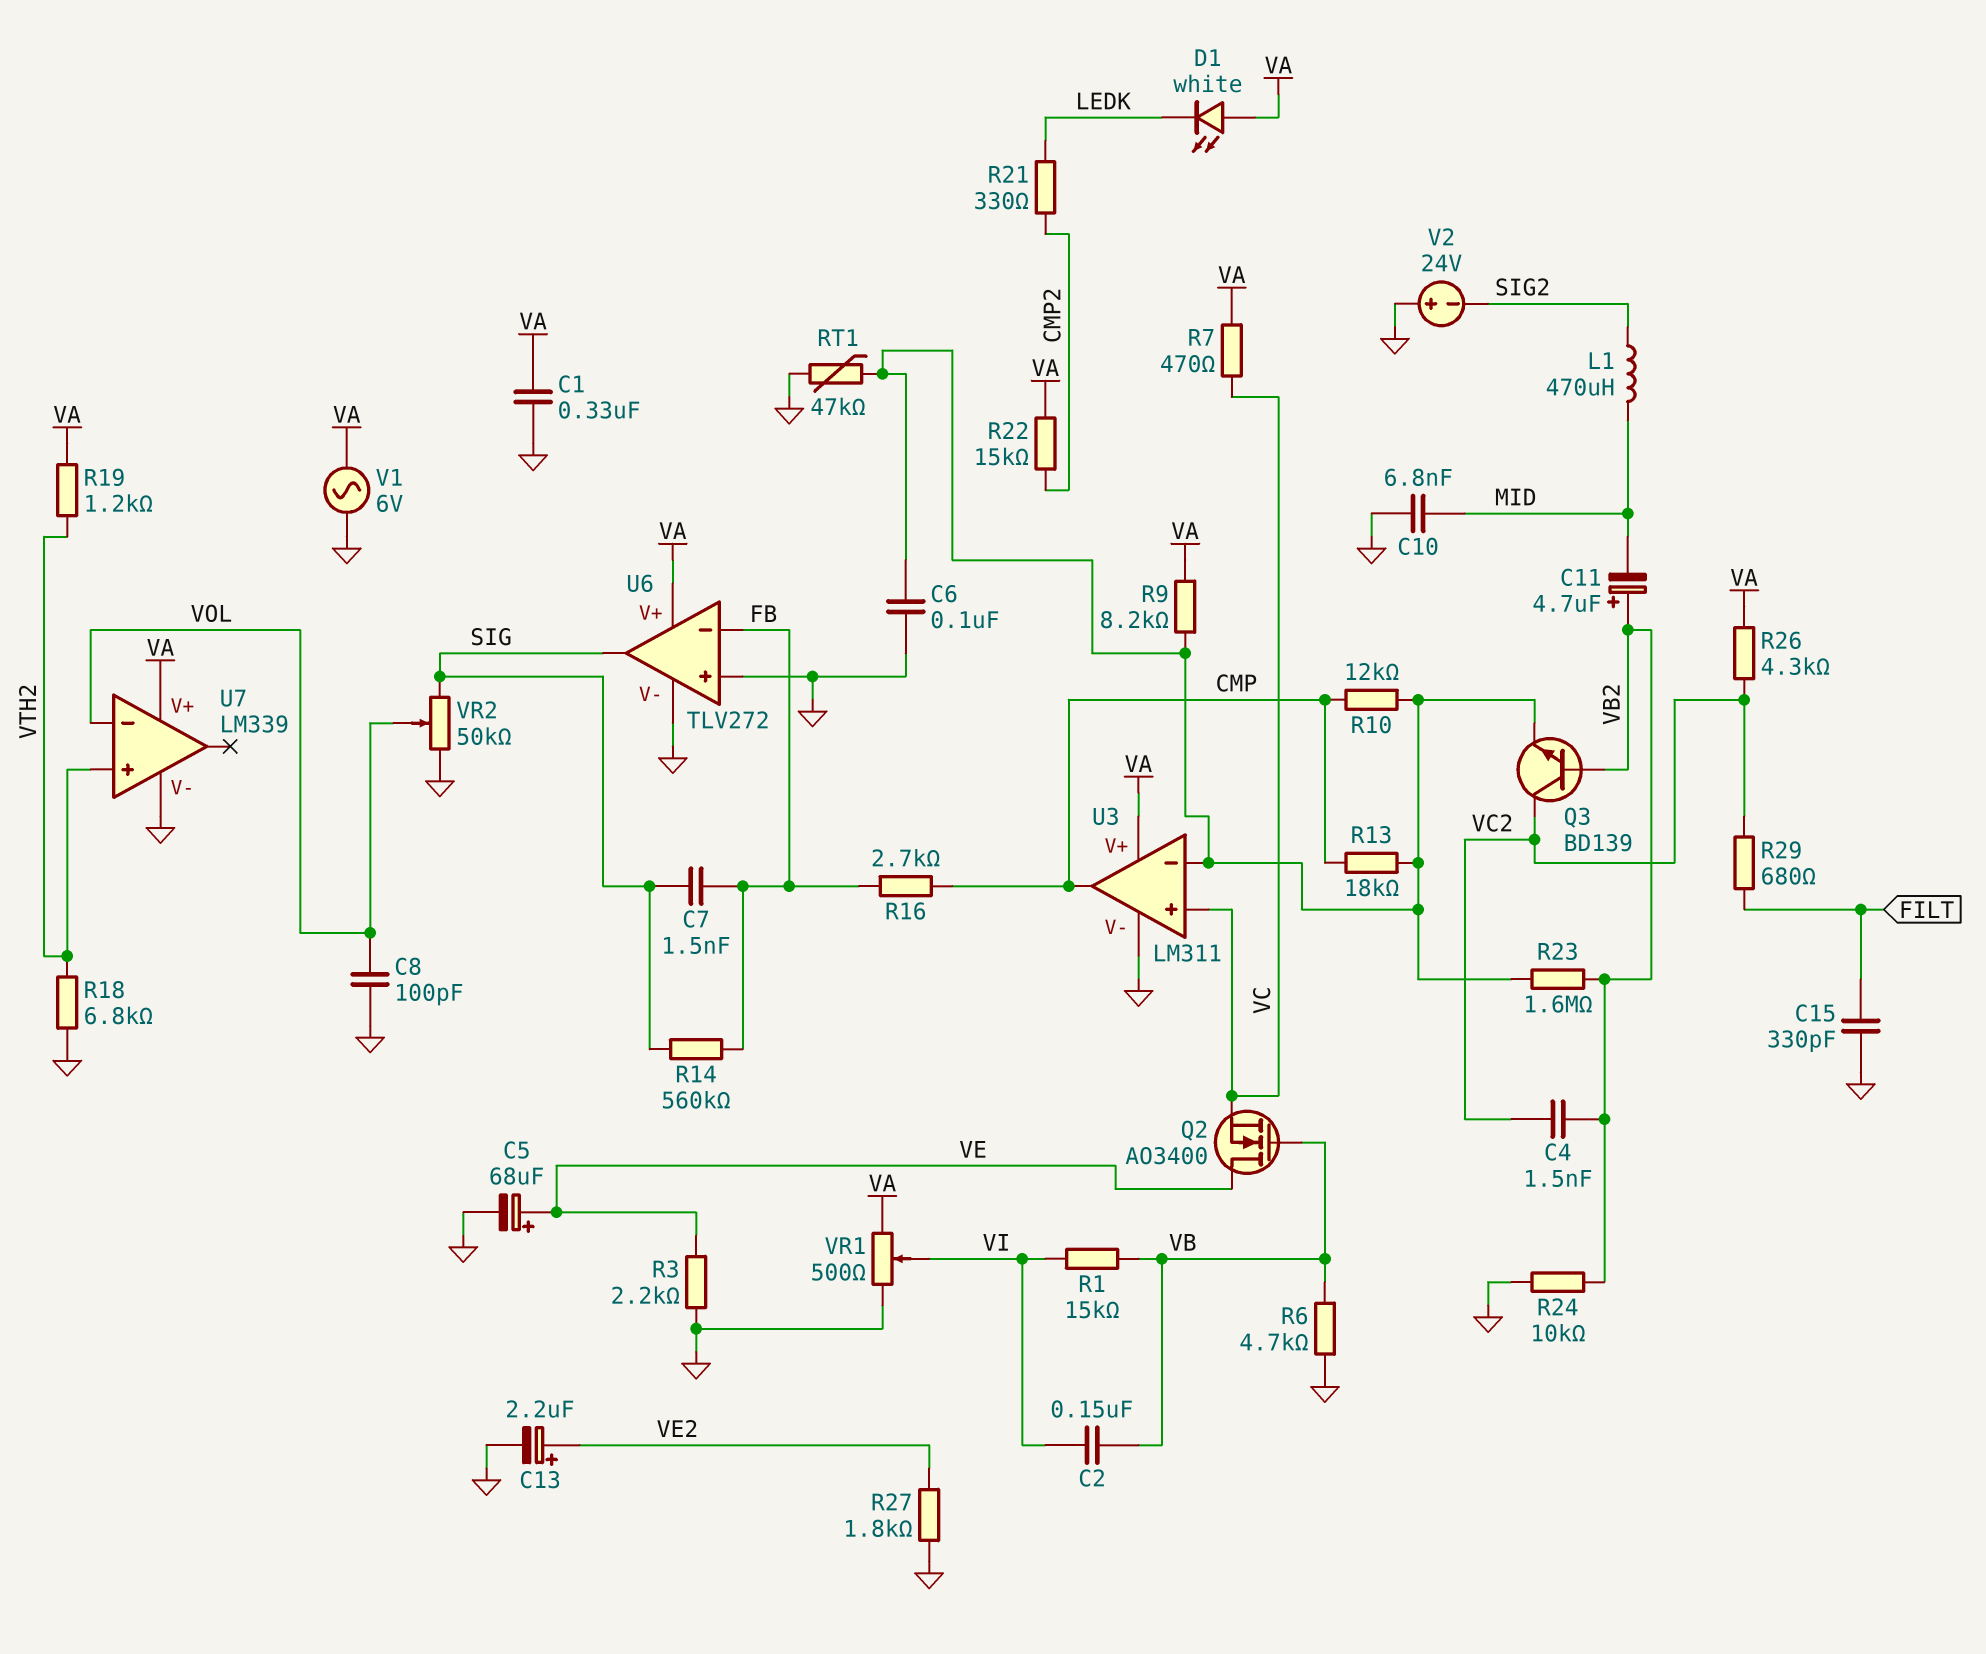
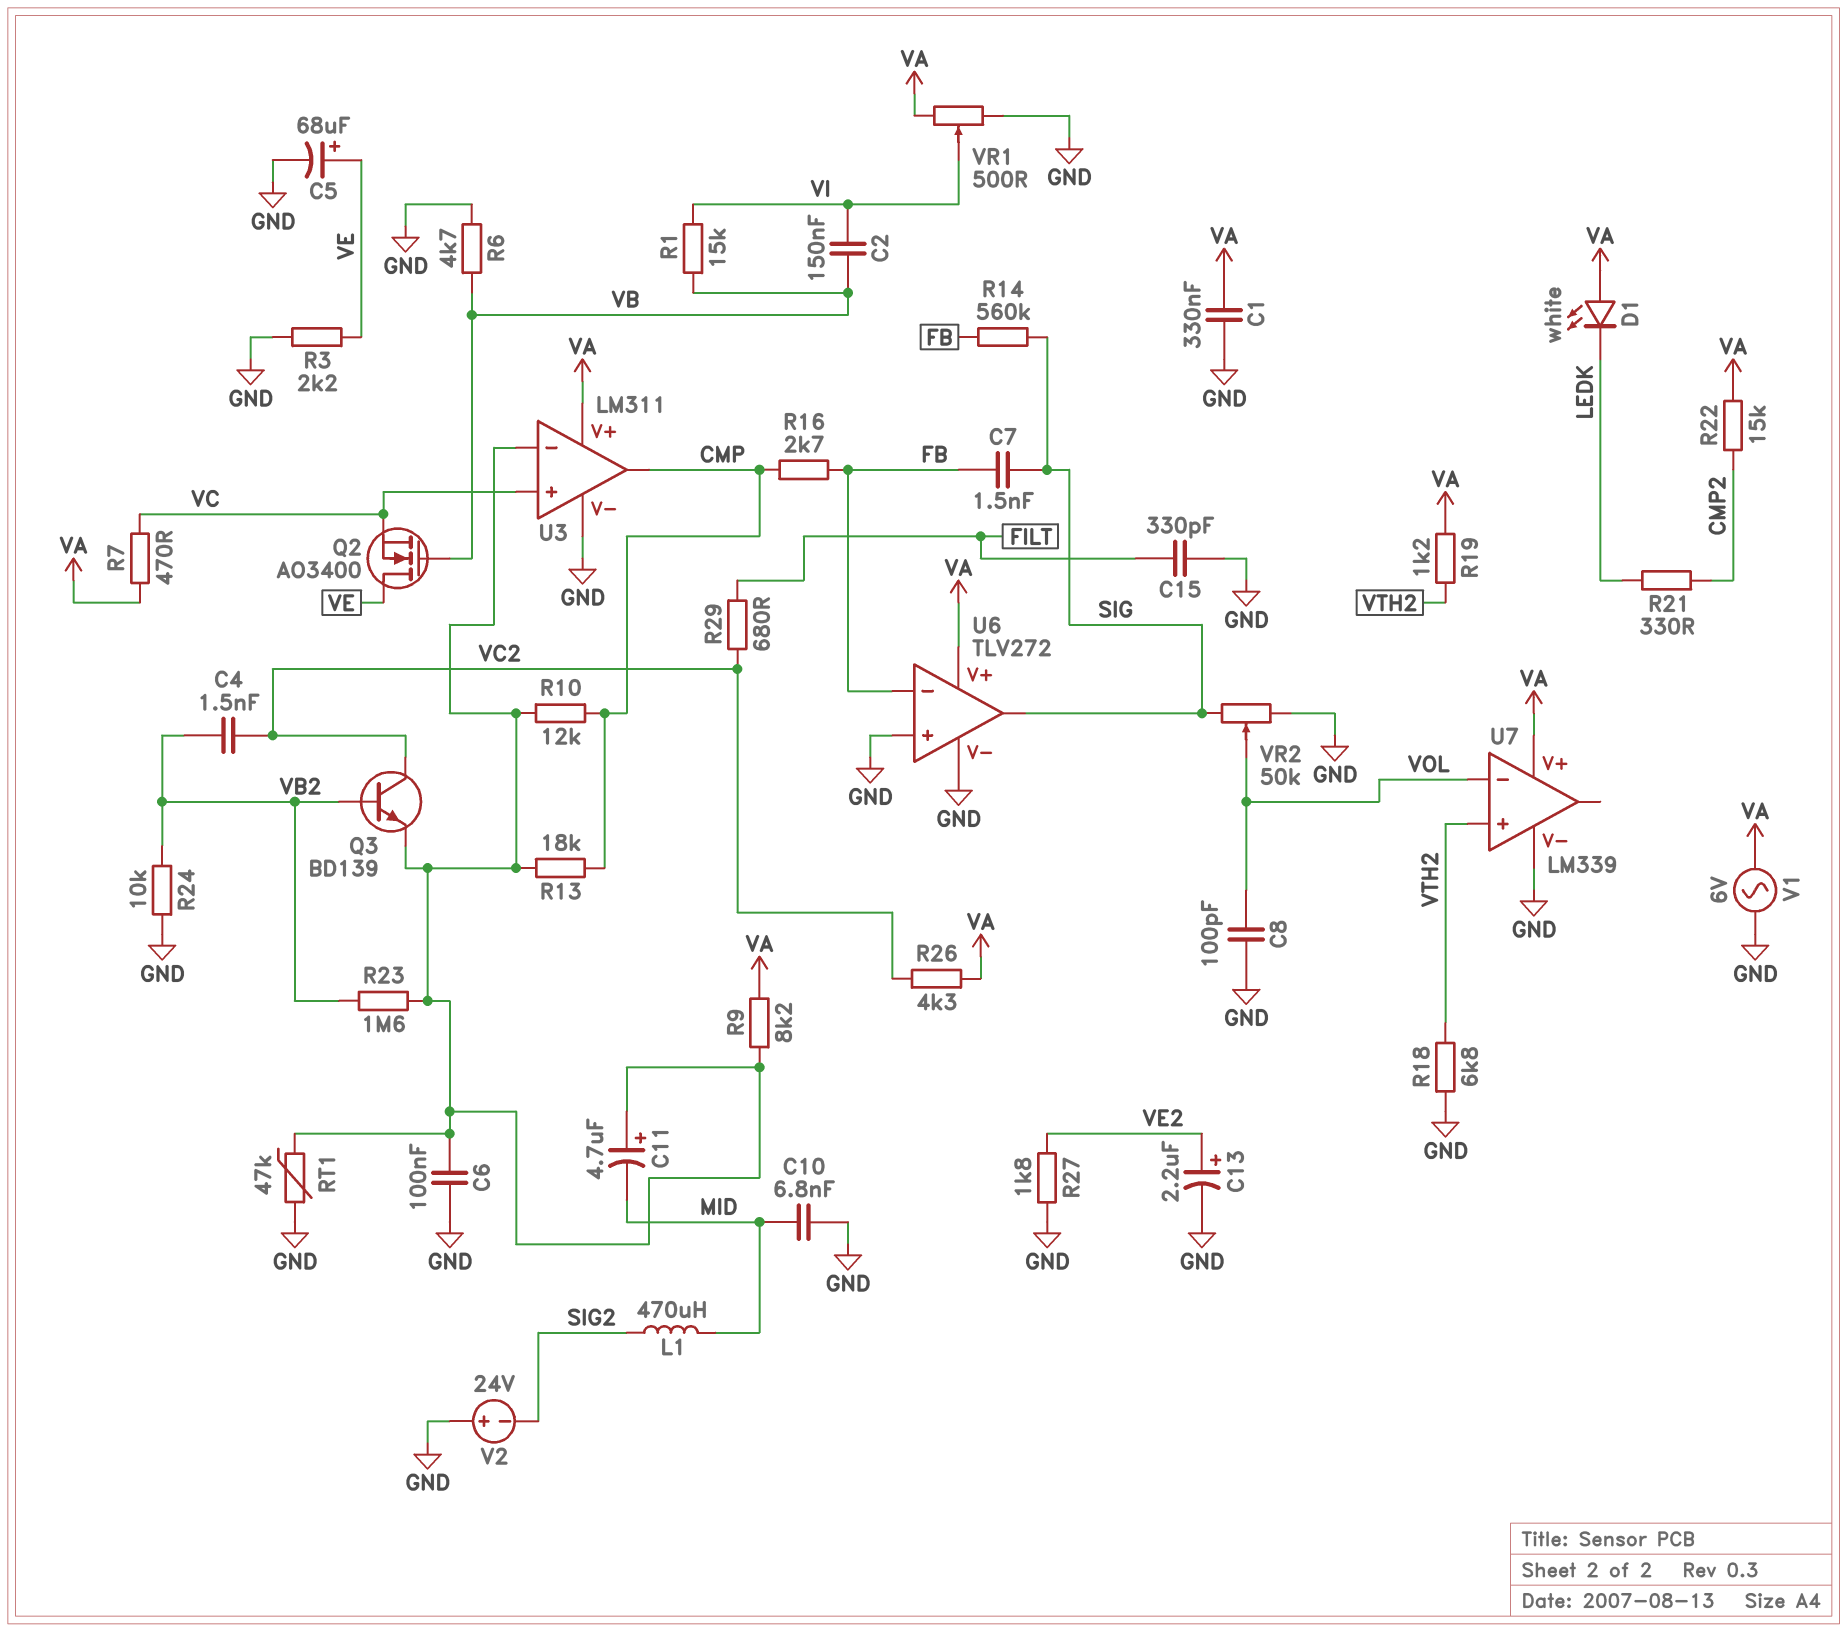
C11: 4.7uF (plus VB2, minus MID) -> 4.7uF (plus U3/in-, minus MID)

